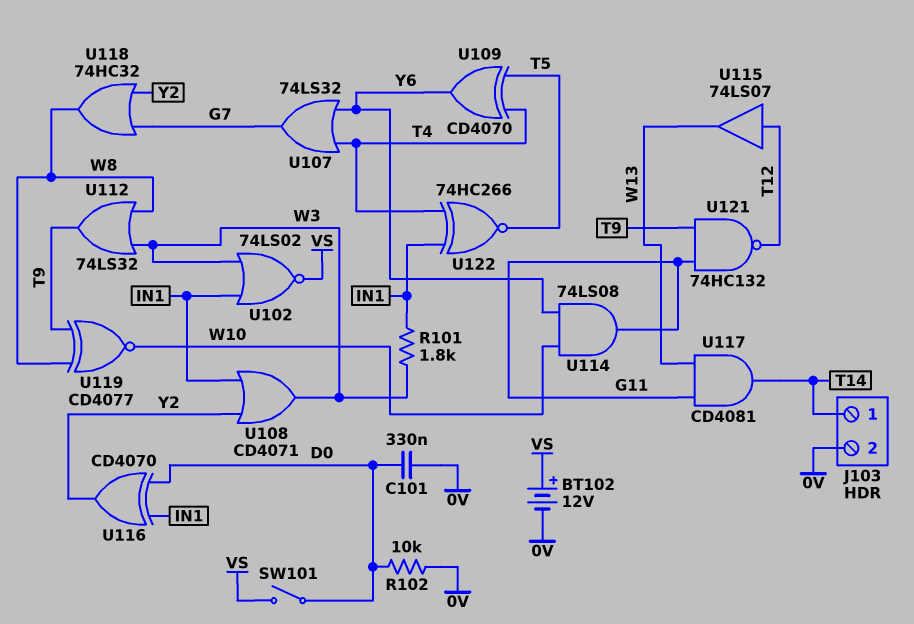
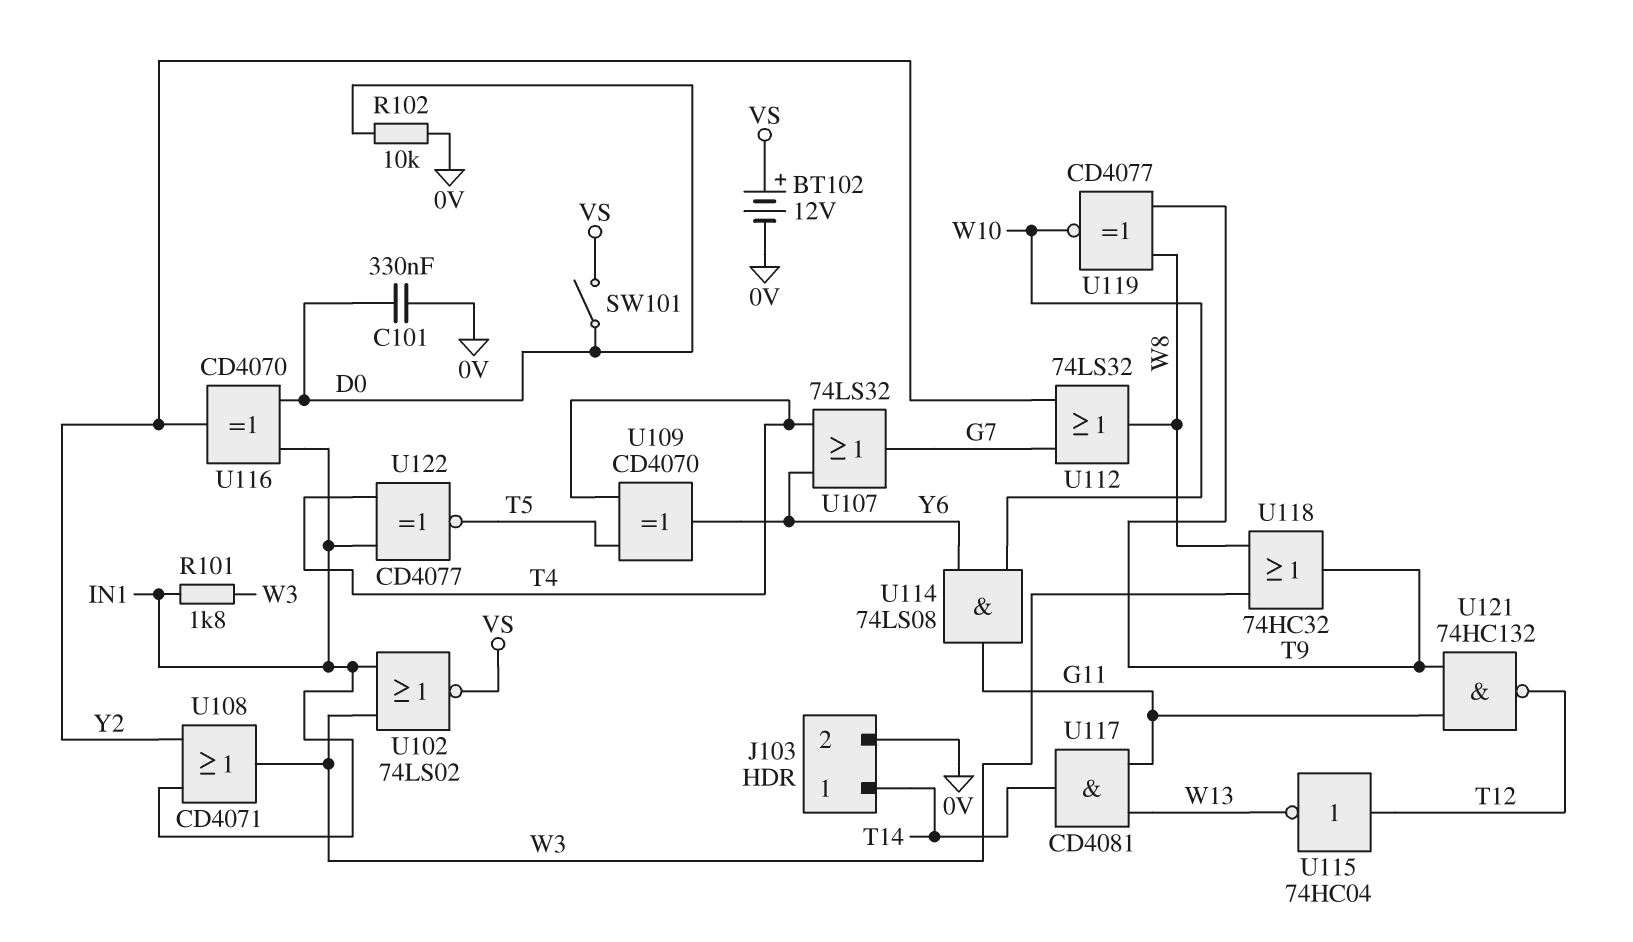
U112: OR 74LS32 (in W3, in W8, out T9) -> OR 74LS32 (in G7, in Y2, out W8)
U115: buffer 74LS07 (in T12, out W13) -> NOT 74HC04 (in T12, out W13)
U118: OR 74HC32 (in G7, in Y2, out W8) -> OR 74HC32 (in W3, in W8, out T9)
U122: XNOR 74HC266 (in IN1, in T4, out T5) -> XNOR CD4077 (in IN1, in T4, out T5)

